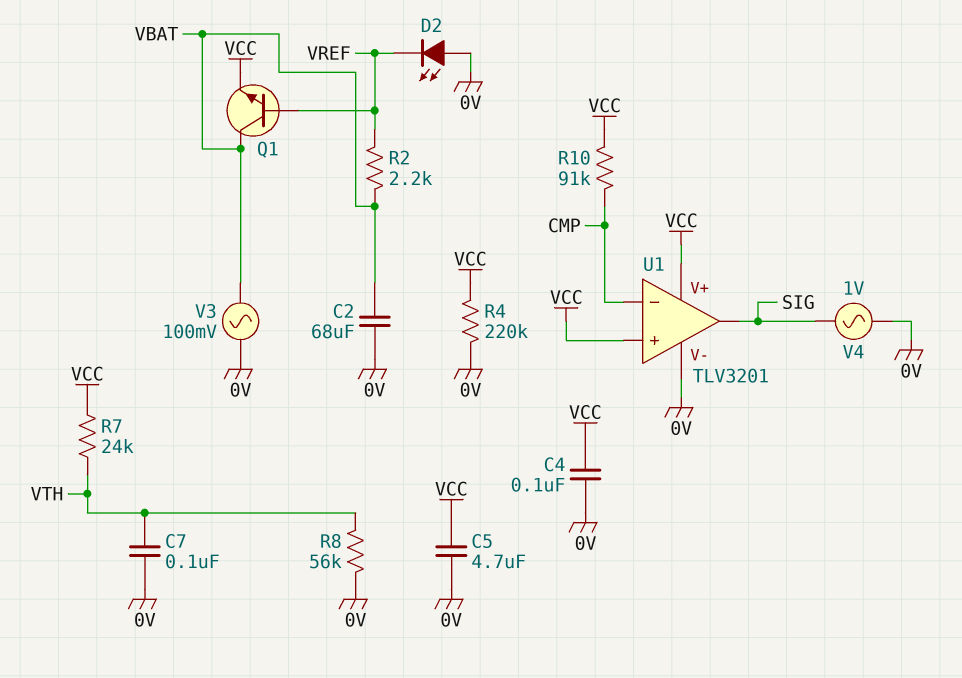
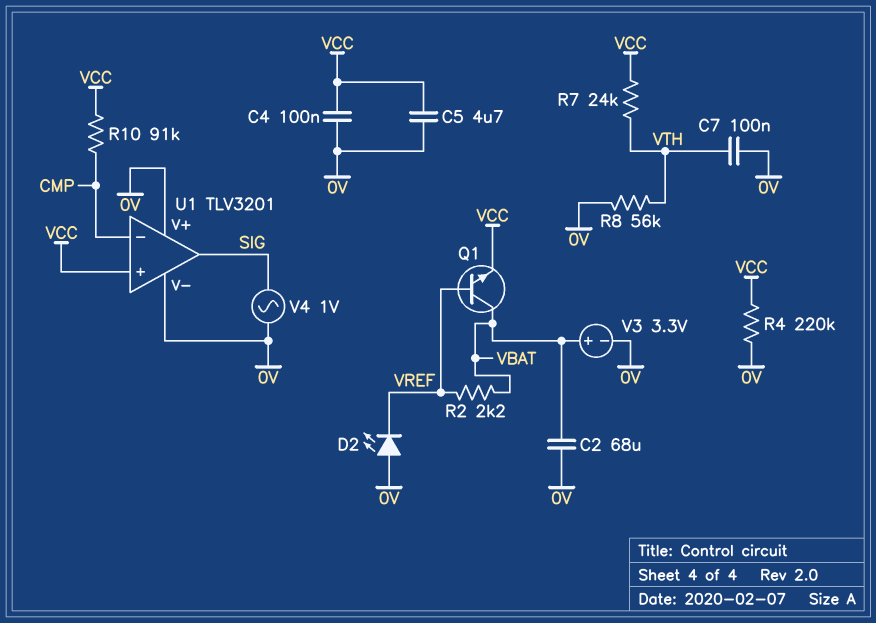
U1 pin V+: VCC -> 0V
V3: AC 100mV (0V, VBAT) -> 3.3V (plus VBAT, minus 0V)

